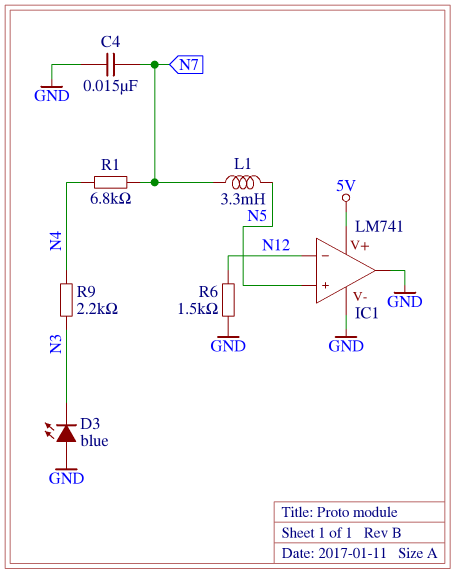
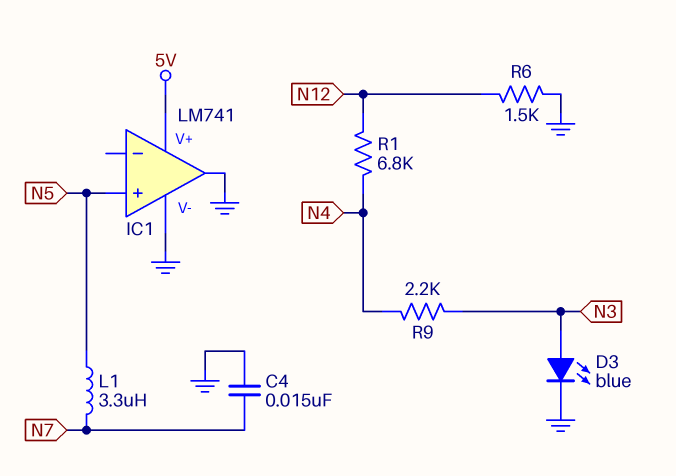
D3: LED blue (A GND, K N3) -> LED blue (A N3, K GND)
IC1 pin in-: N12 -> none
L1: 3.3mH (N5, N7) -> 3.3uH (N5, N7)
R1: 6.8k (N4, N7) -> 6.8k (N4, N12)

